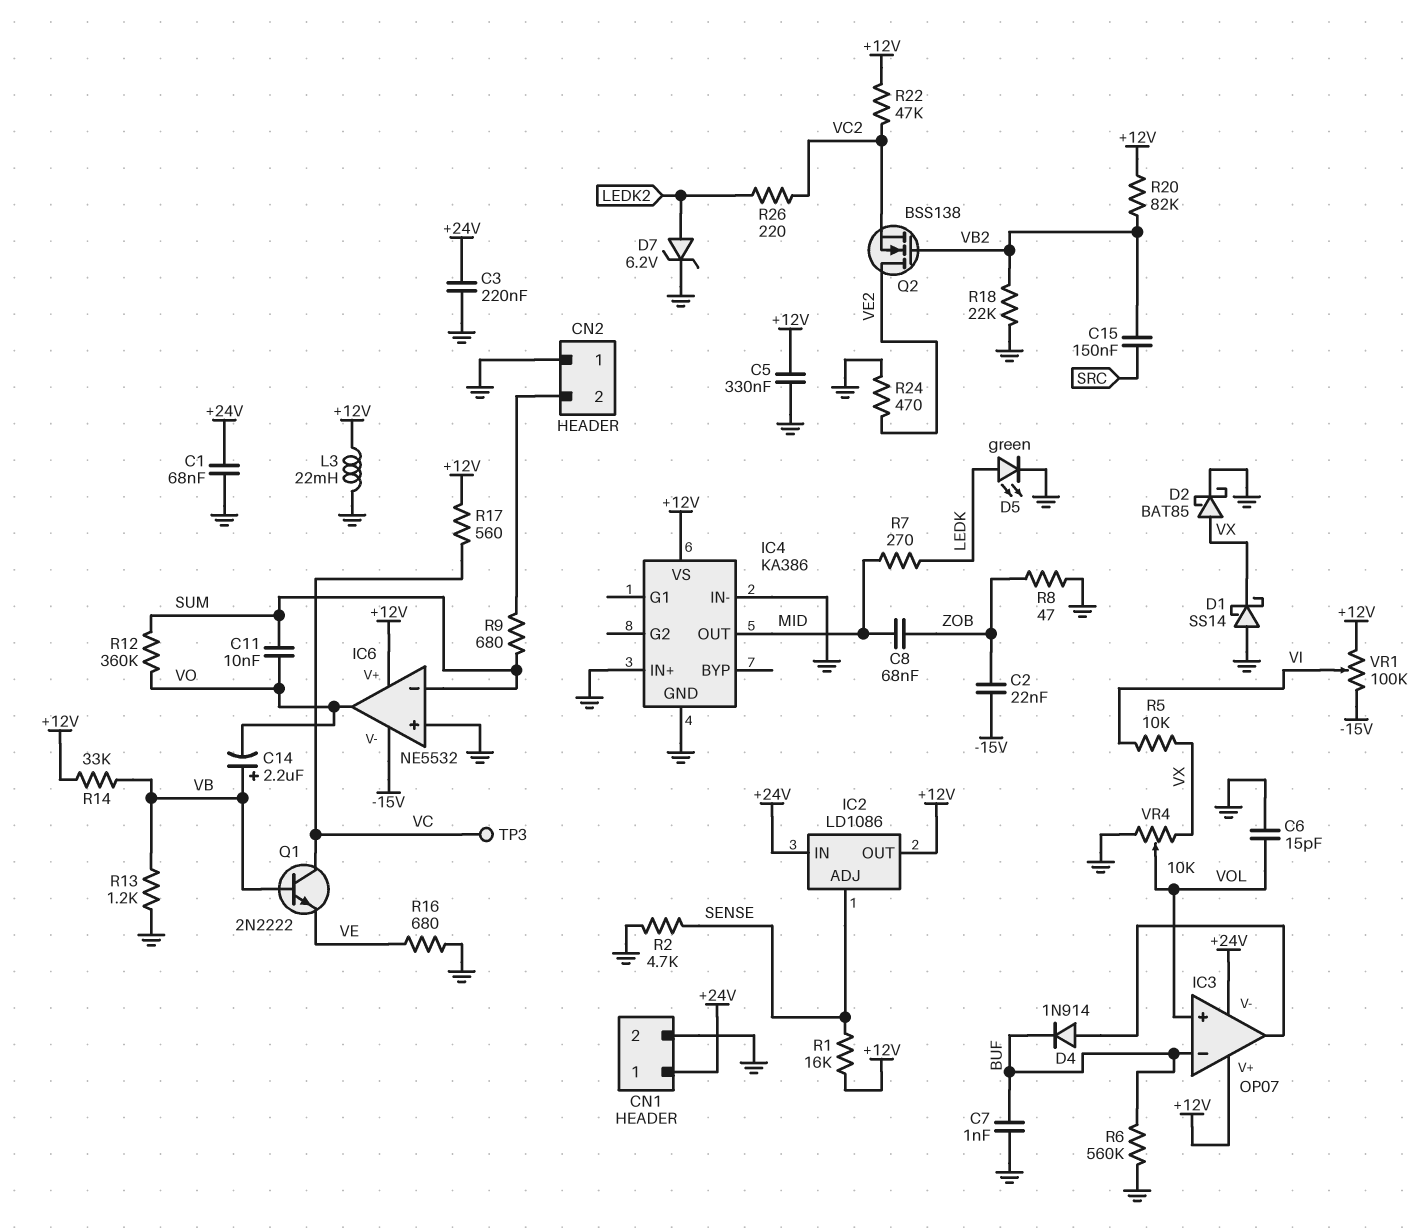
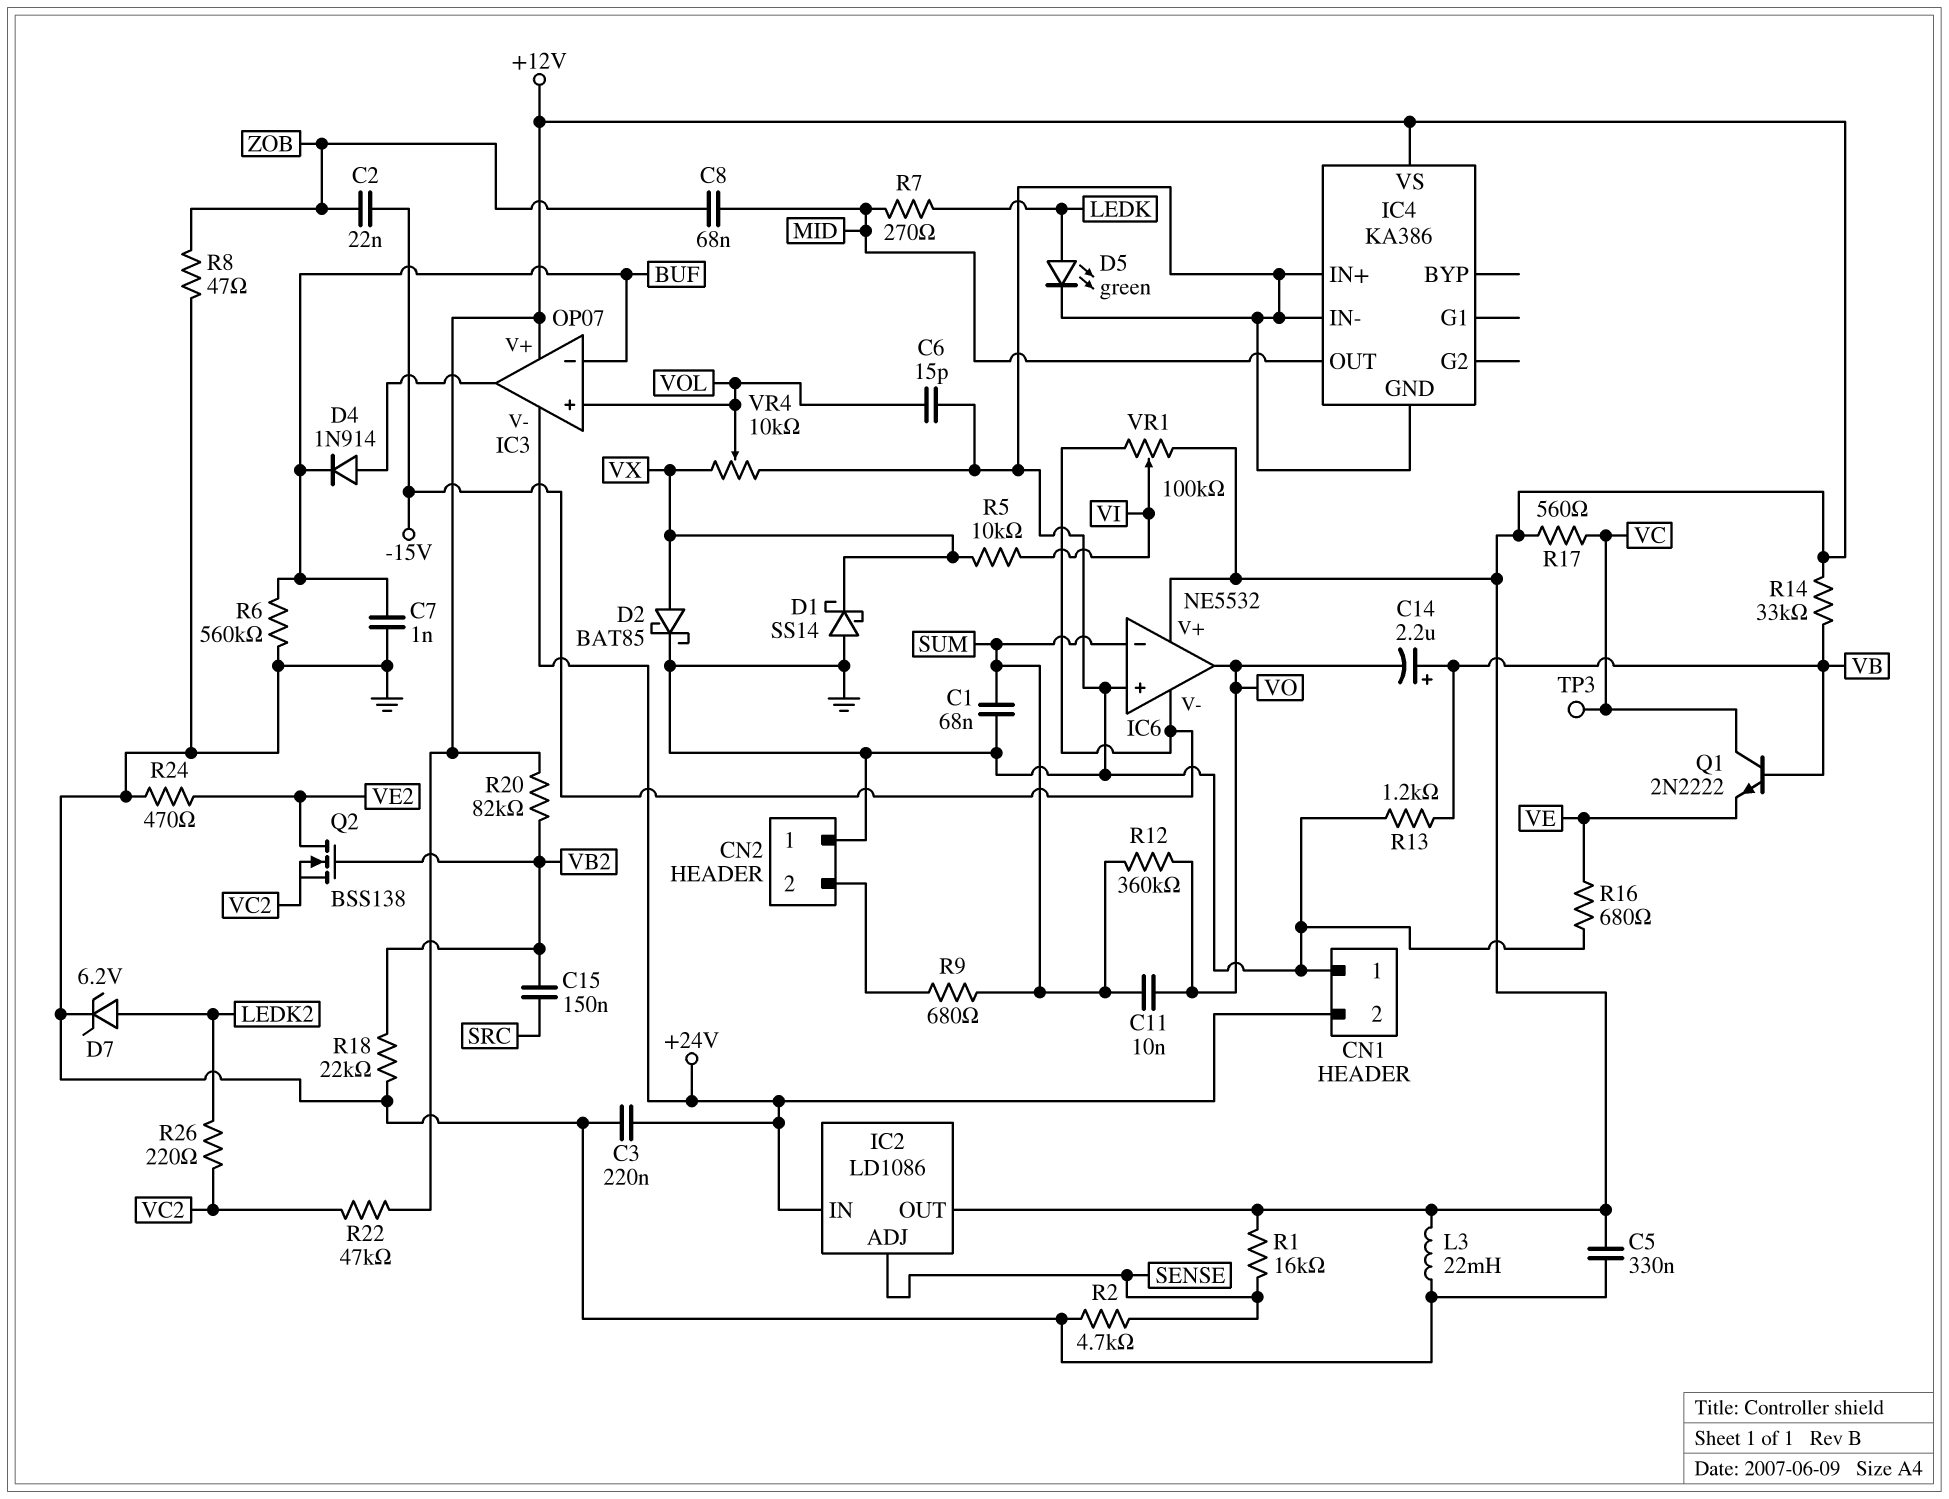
C1: 68nF (+24V, GND) -> 68nF (GND, SUM)
CN1 pin 1: +24V -> GND
CN1 pin 2: GND -> +24V

